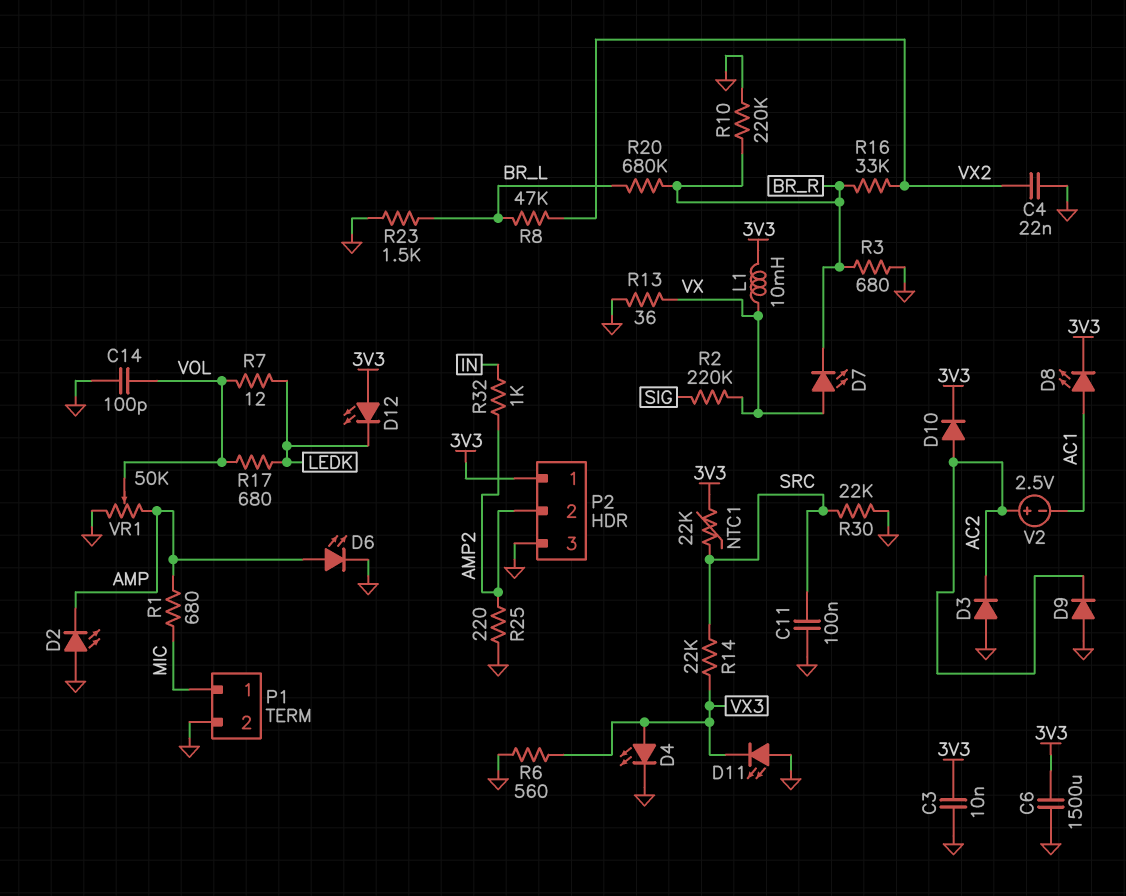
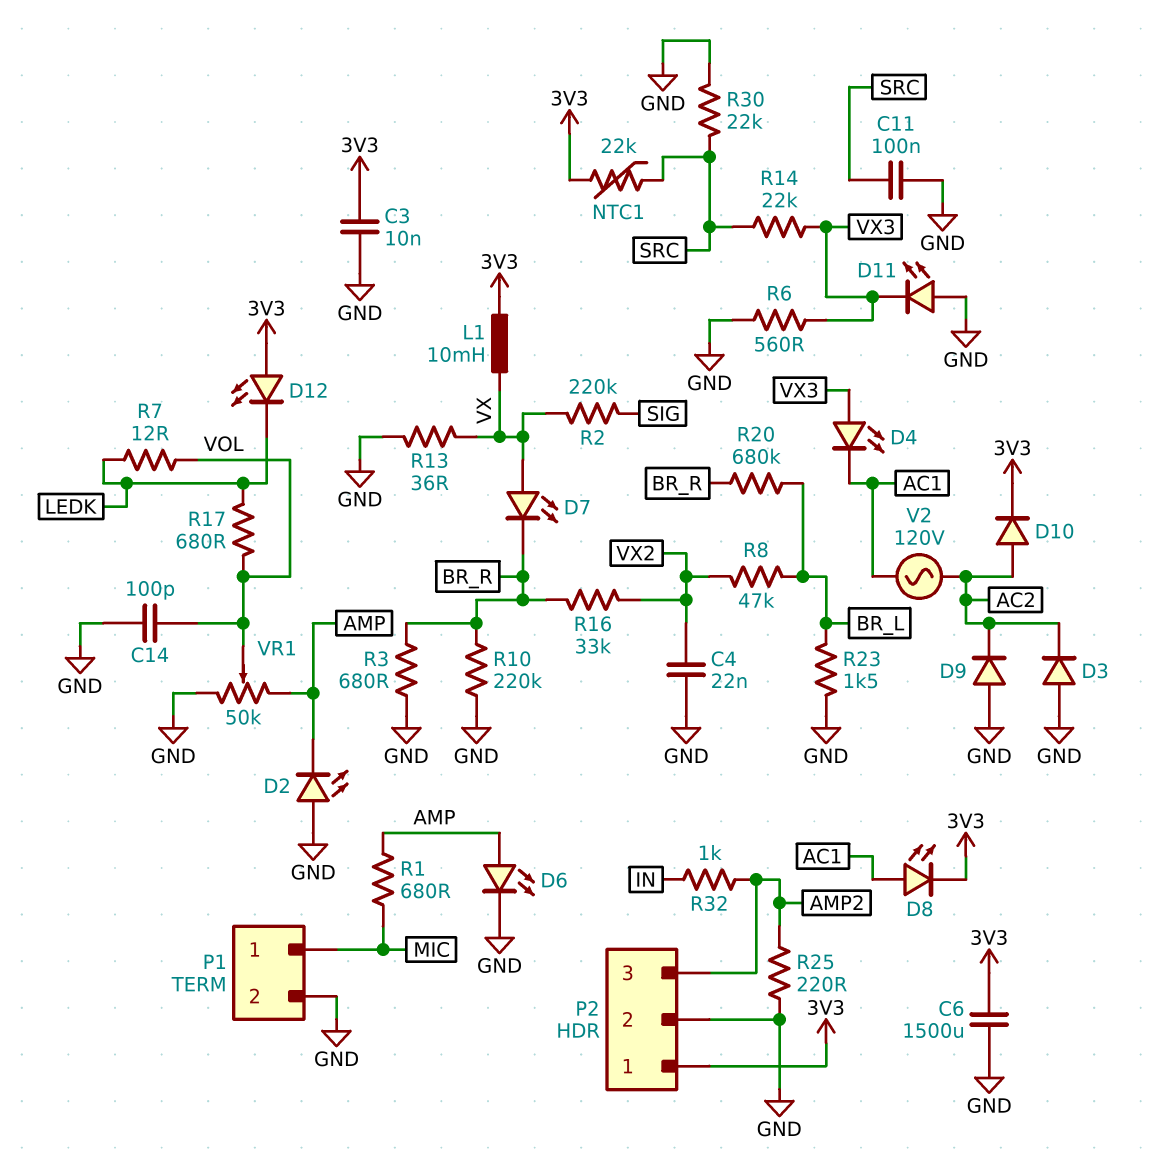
D4: LED (A VX3, K GND) -> LED (A VX3, K AC1)
P2 pin 2: AMP2 -> GND
P2 pin 3: GND -> AMP2
V2: 2.5V (plus AC2, minus AC1) -> AC 120V (AC1, AC2)

